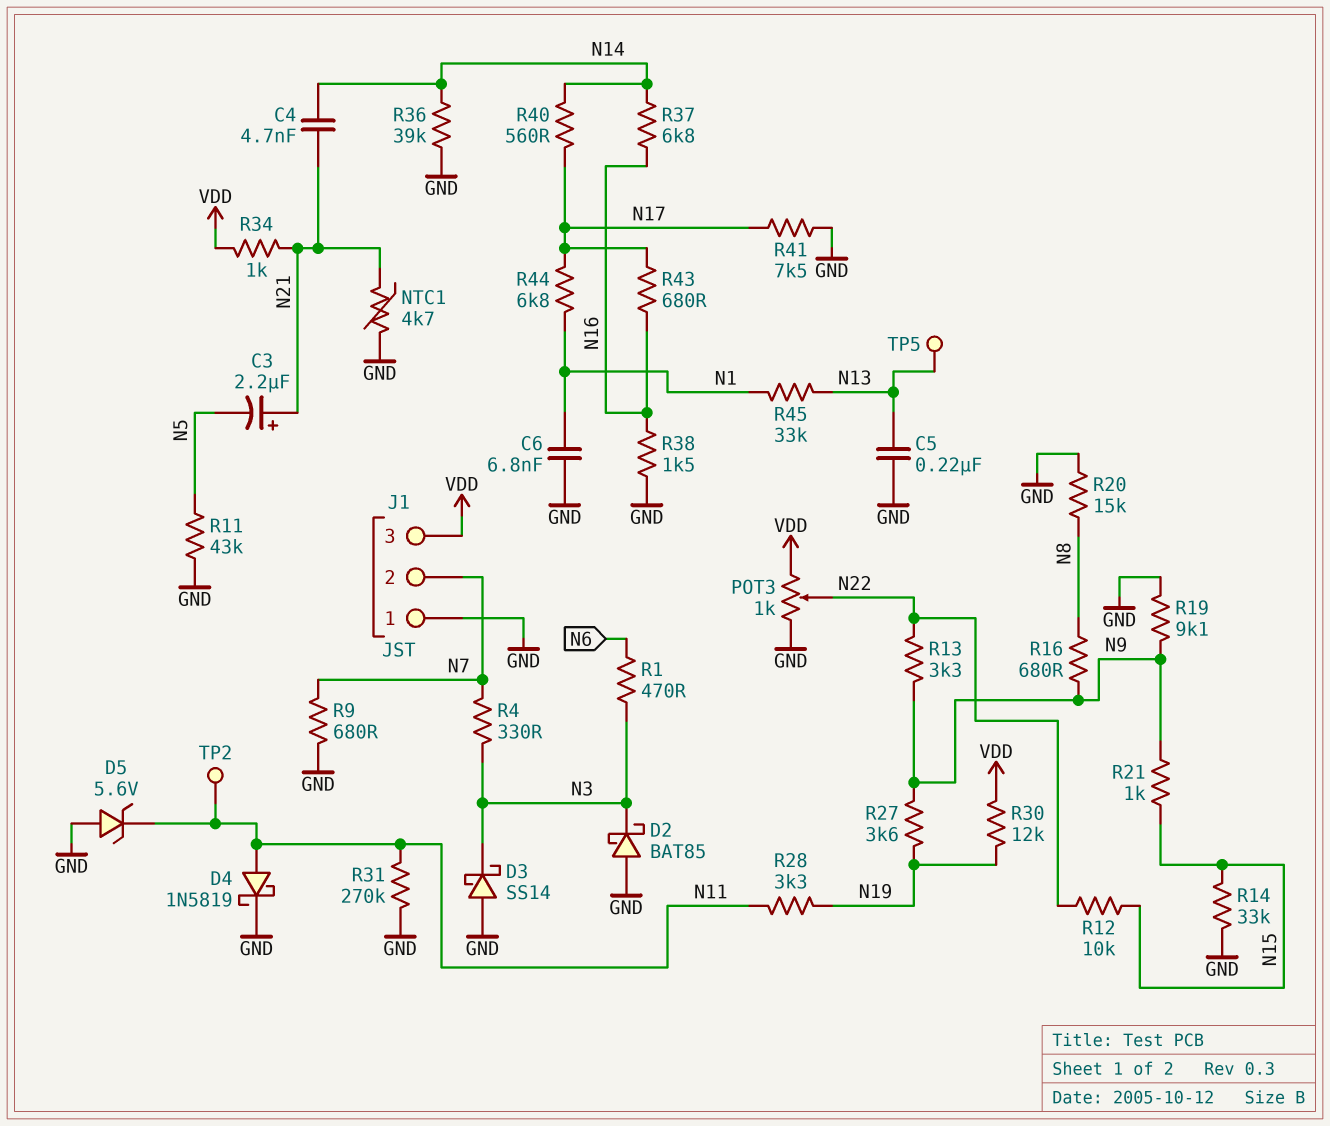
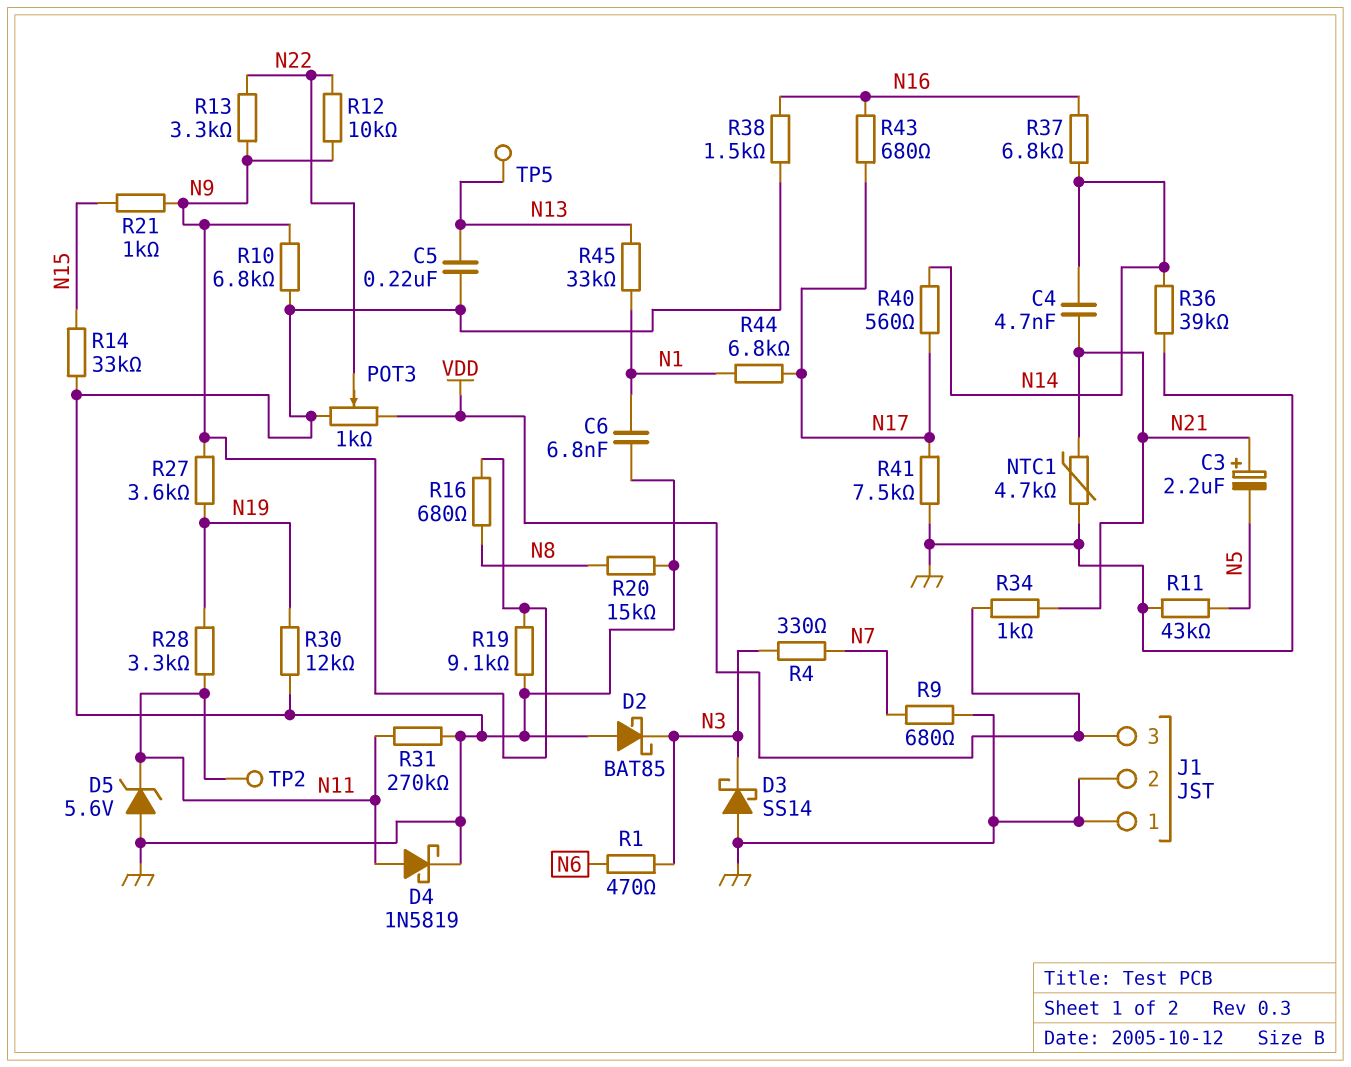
J1 pin 2: N7 -> GND
R10: none -> 6.8k (GND, N9)
R12: 10k (N15, N22) -> 10k (N9, N22)
R30: 12k (N19, VDD) -> 12k (GND, N19)

